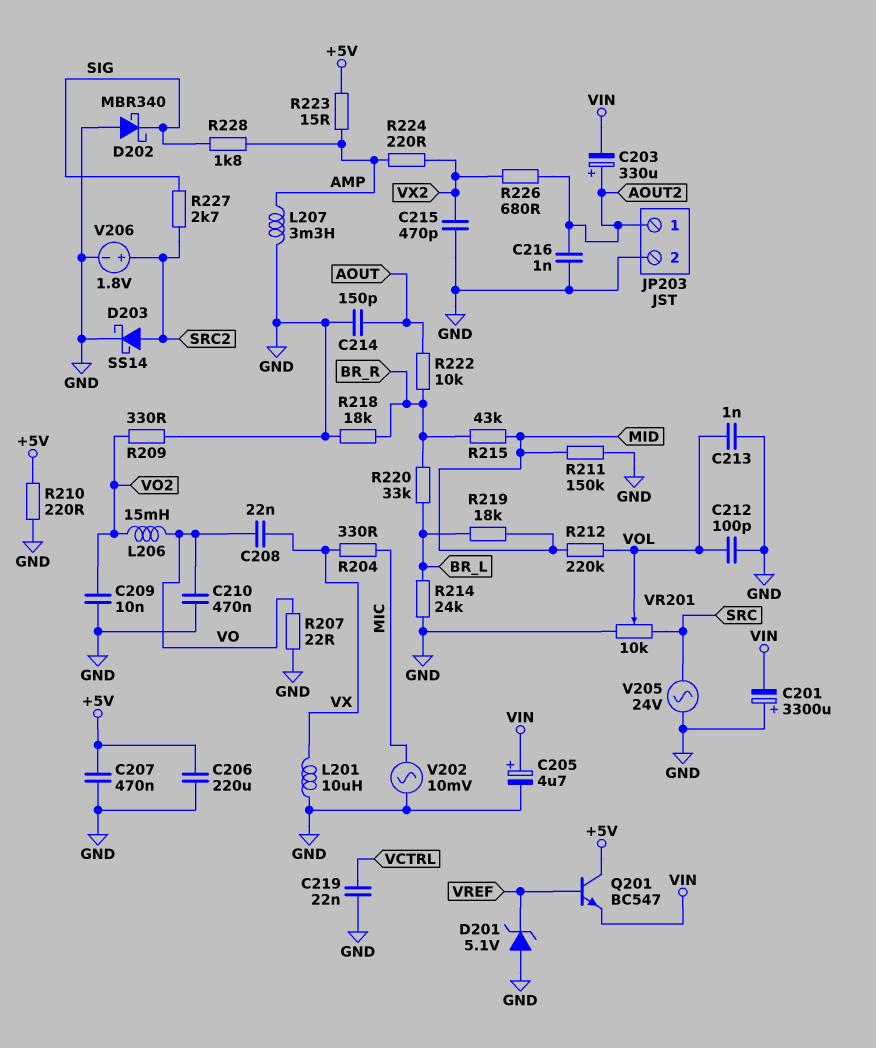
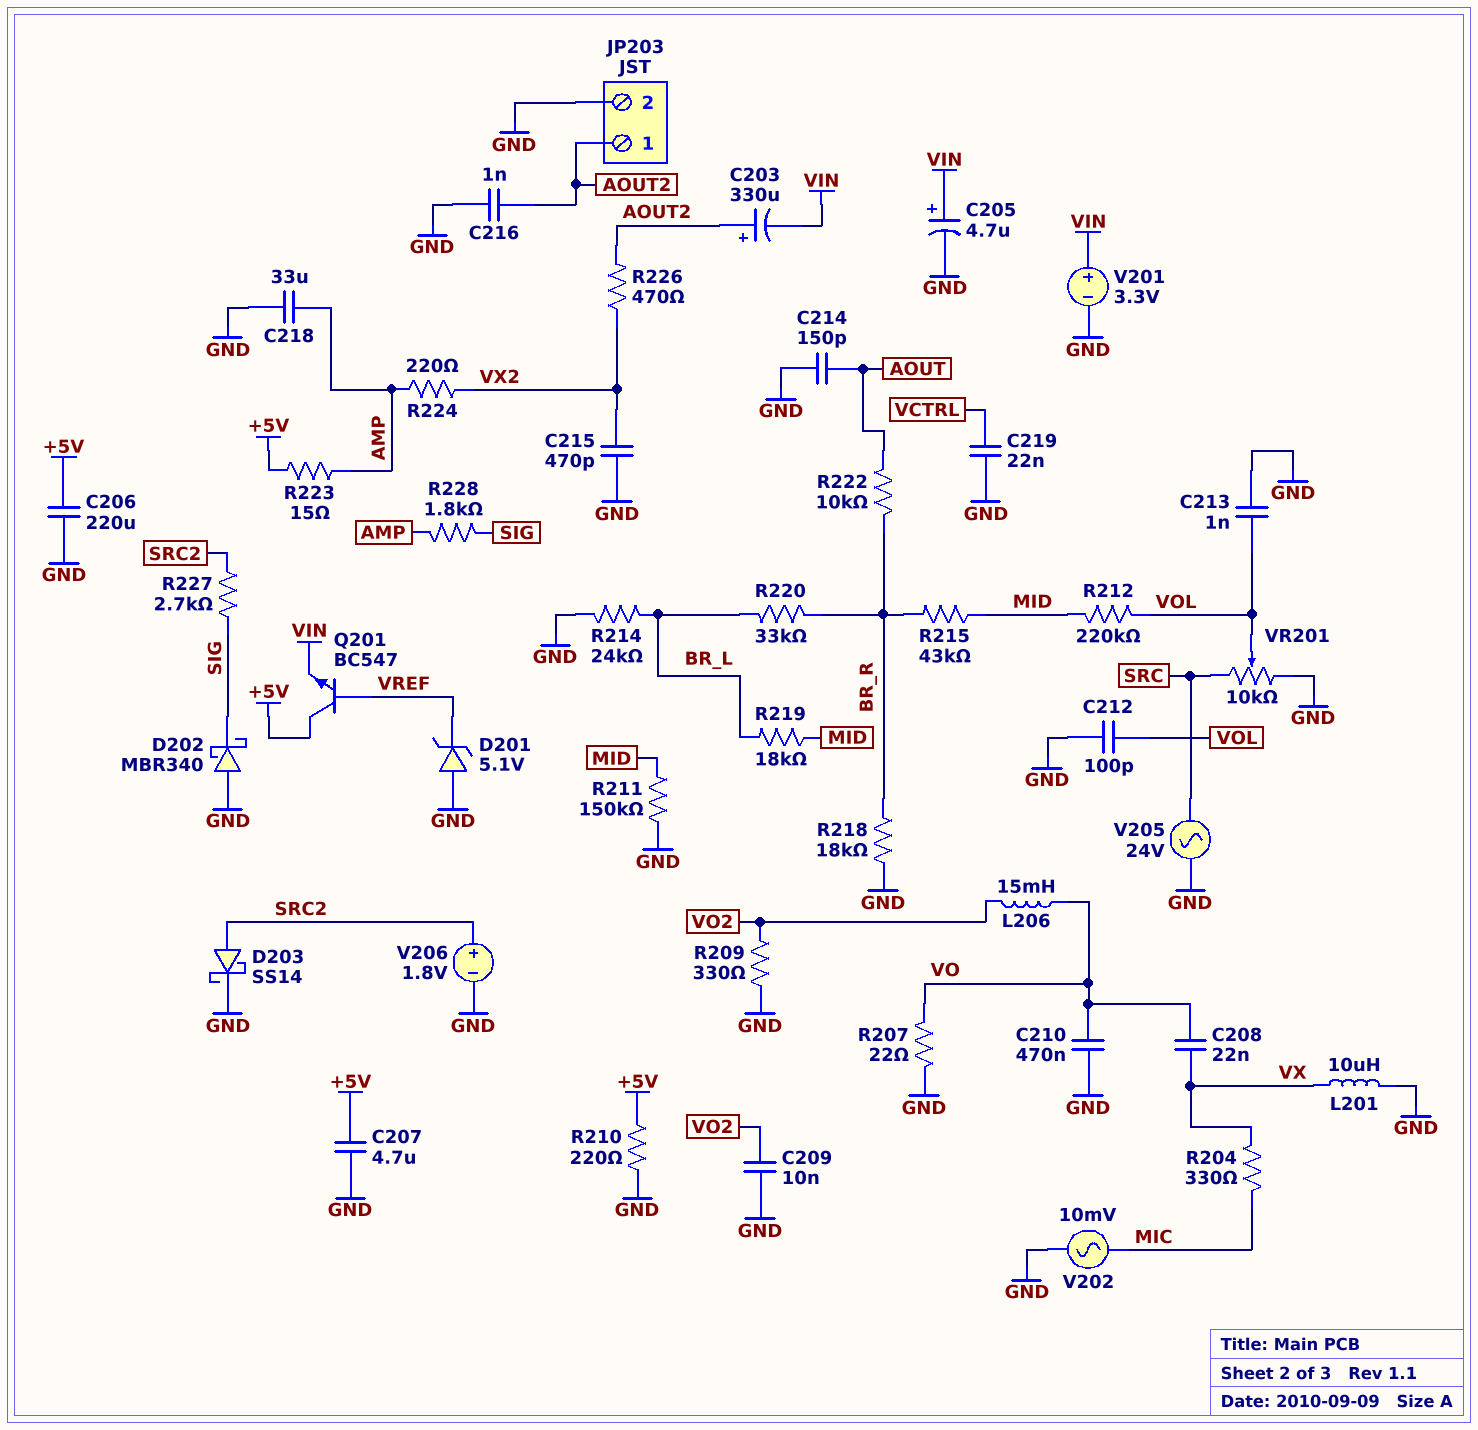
C201: 3300uF (plus GND, minus VIN) -> none
C207: 470nF (+5V, GND) -> 4.7uF (+5V, GND)
C218: none -> 33uF (AMP, GND)
L207: 3.3mH (AMP, GND) -> none
R226: 680 (AOUT2, VX2) -> 470 (AOUT2, VX2)
V201: none -> 3.3V (plus VIN, minus GND)

